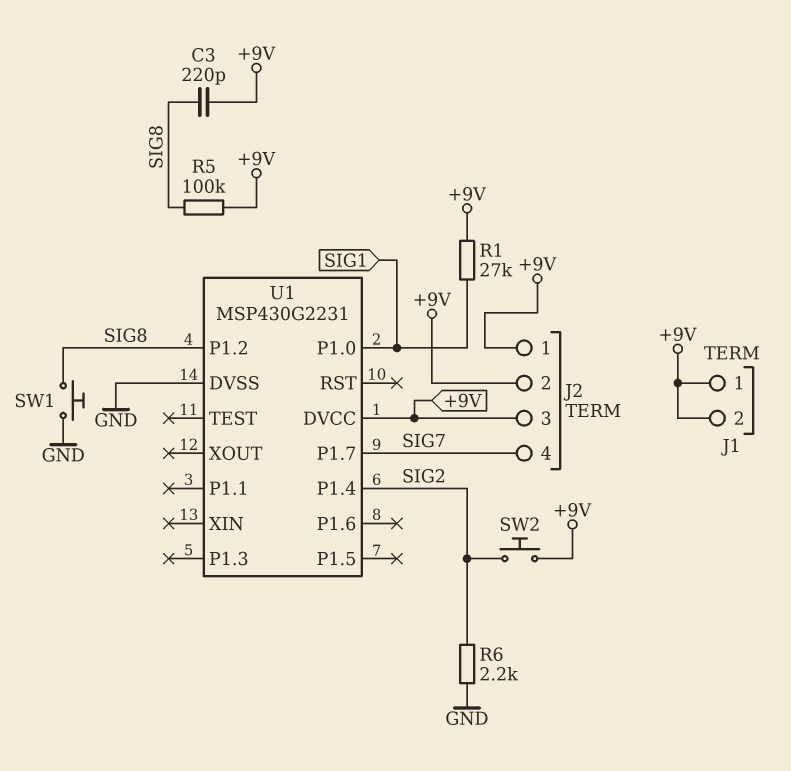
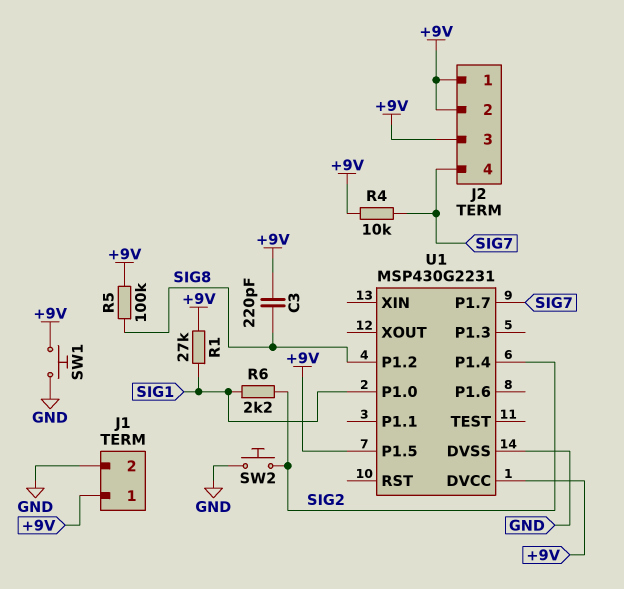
J1 pin 2: +9V -> GND
R4: none -> 10k (+9V, SIG7)
R6: 2.2k (GND, SIG2) -> 2.2k (SIG1, SIG2)
SW1: button (GND, SIG8) -> button (+9V, GND)
SW2: button (+9V, SIG2) -> button (GND, SIG2)
U1 pin P1.5: none -> +9V

